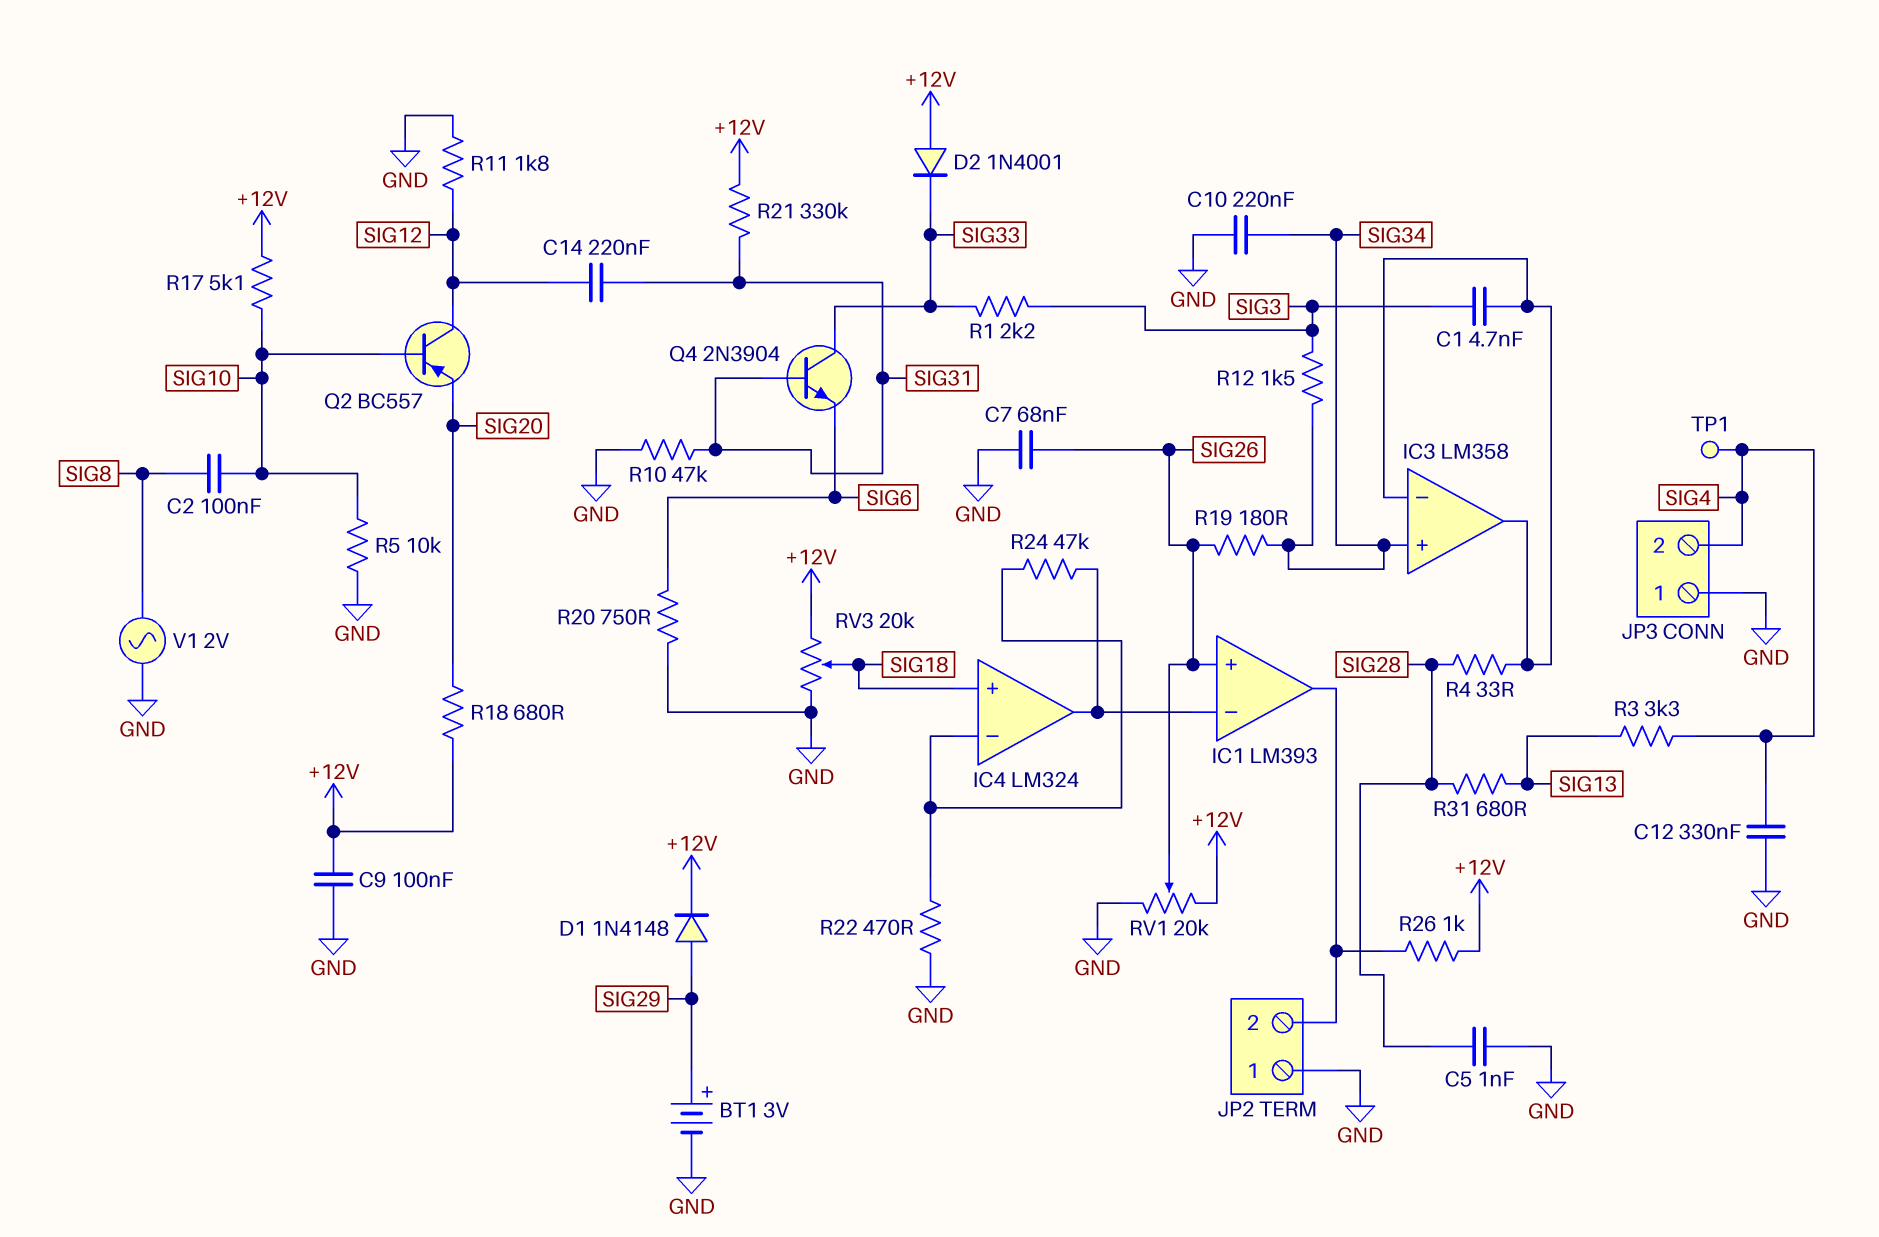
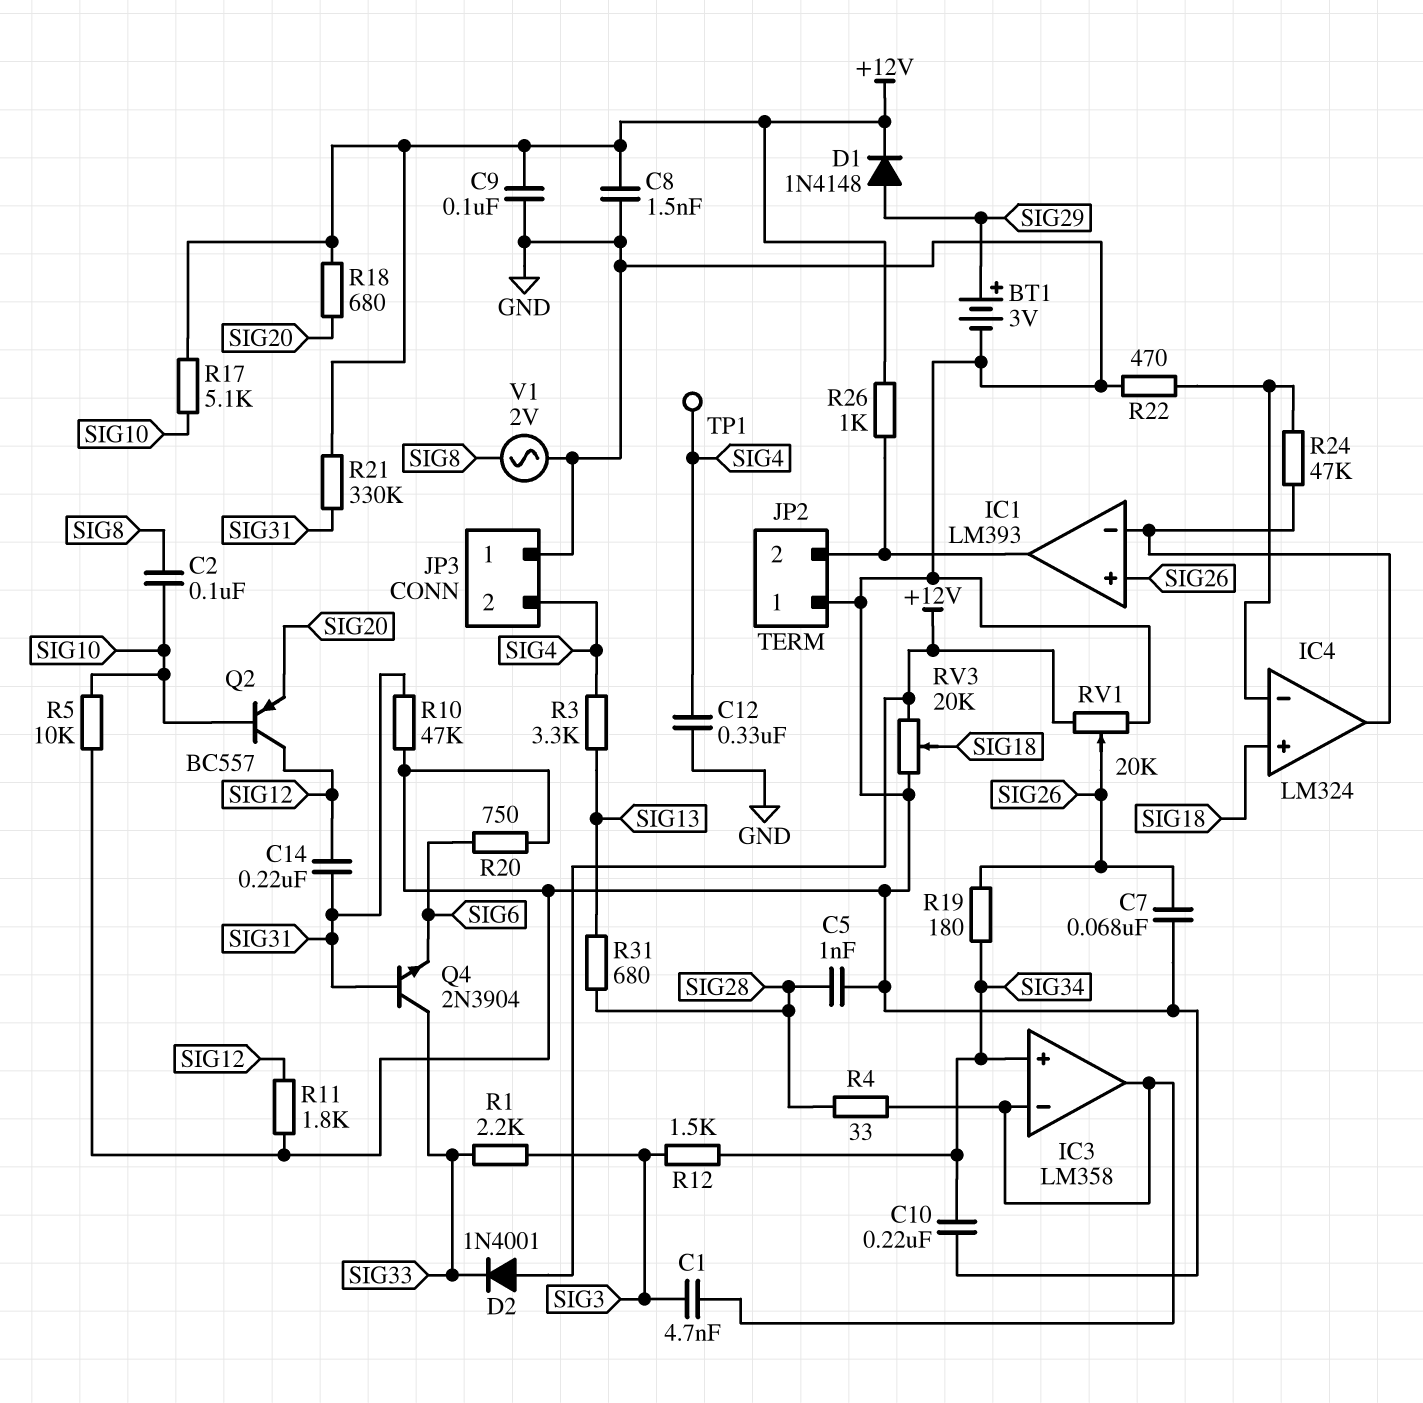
C8: none -> 1.5nF (+12V, GND)

